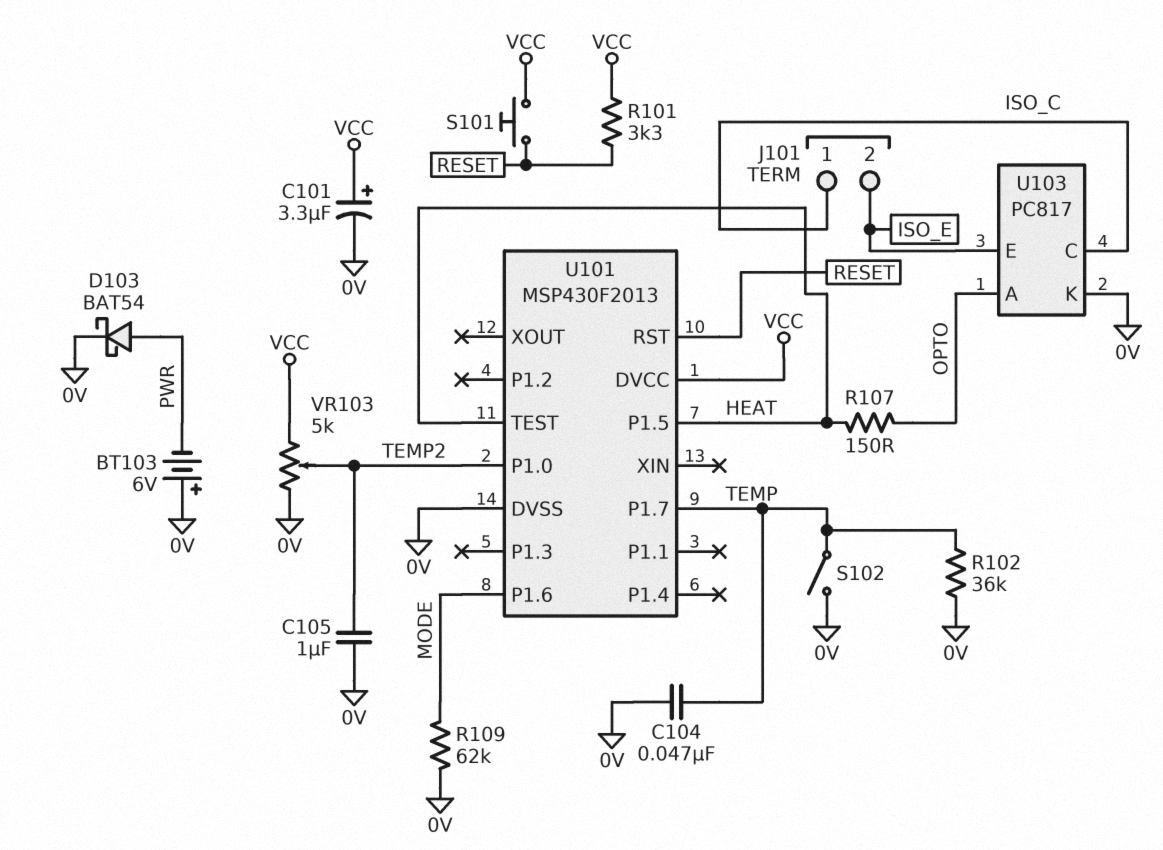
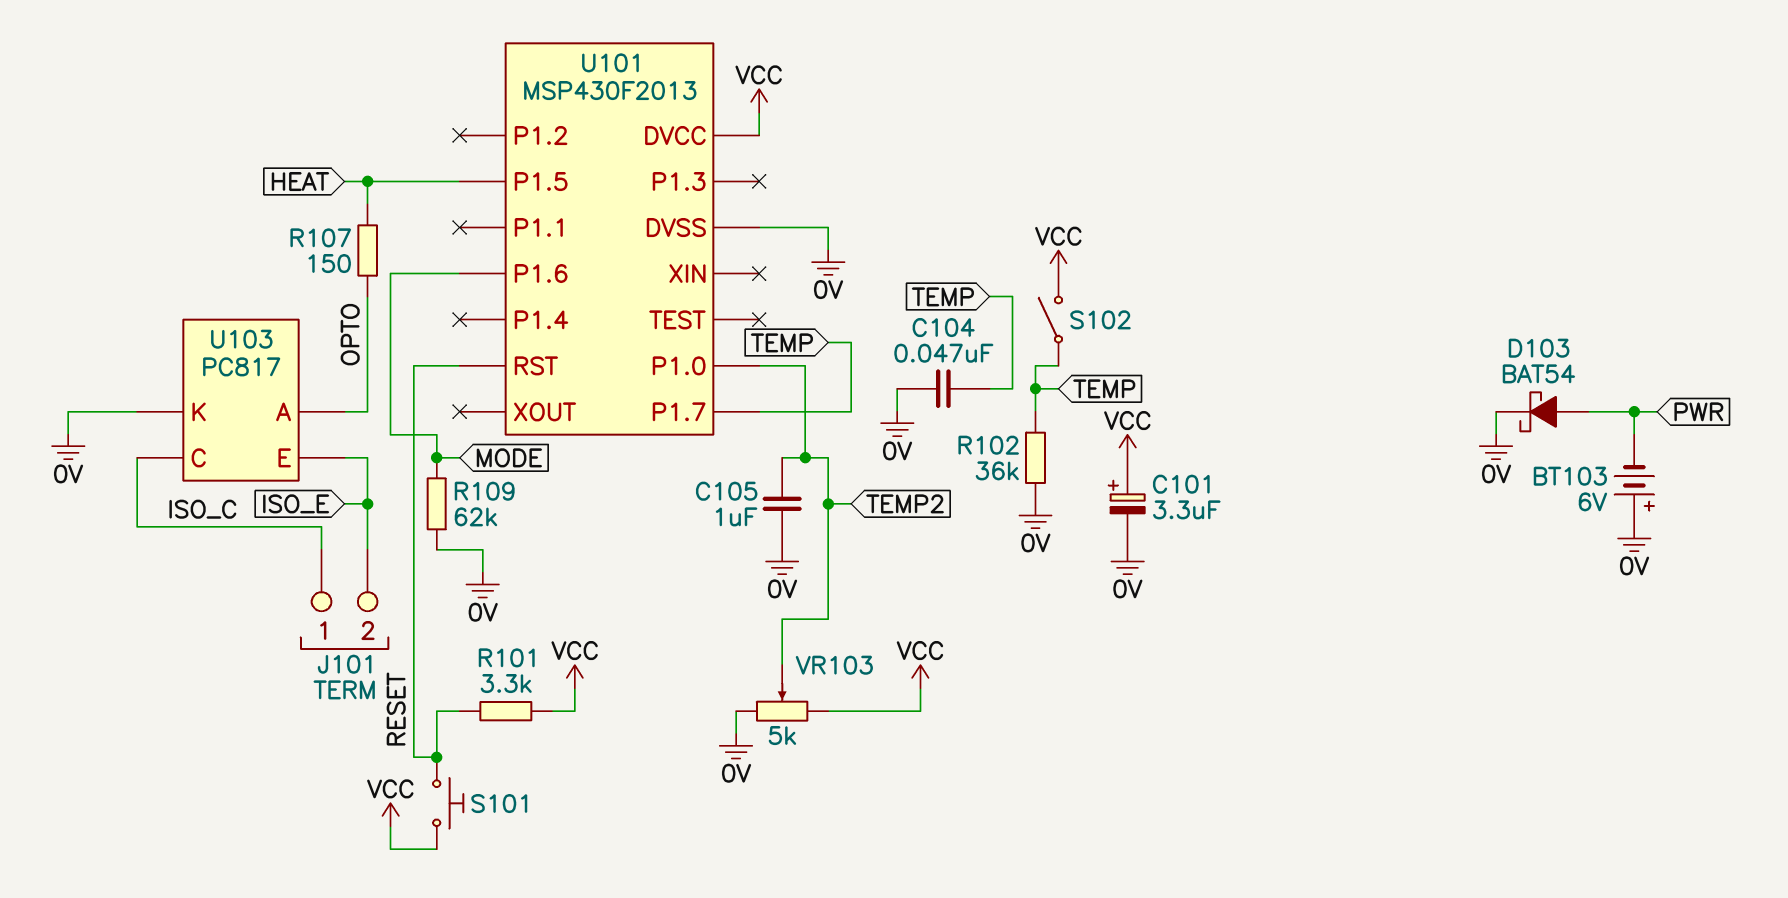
S102: switch (0V, TEMP) -> switch (TEMP, VCC)
U101 pin TEST: HEAT -> none

